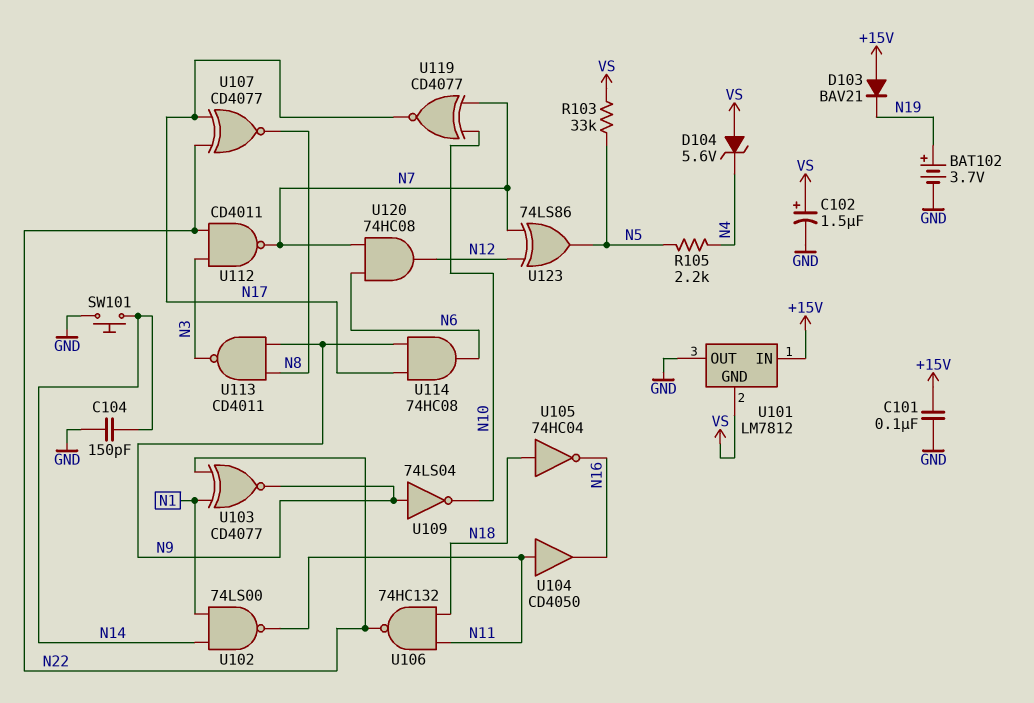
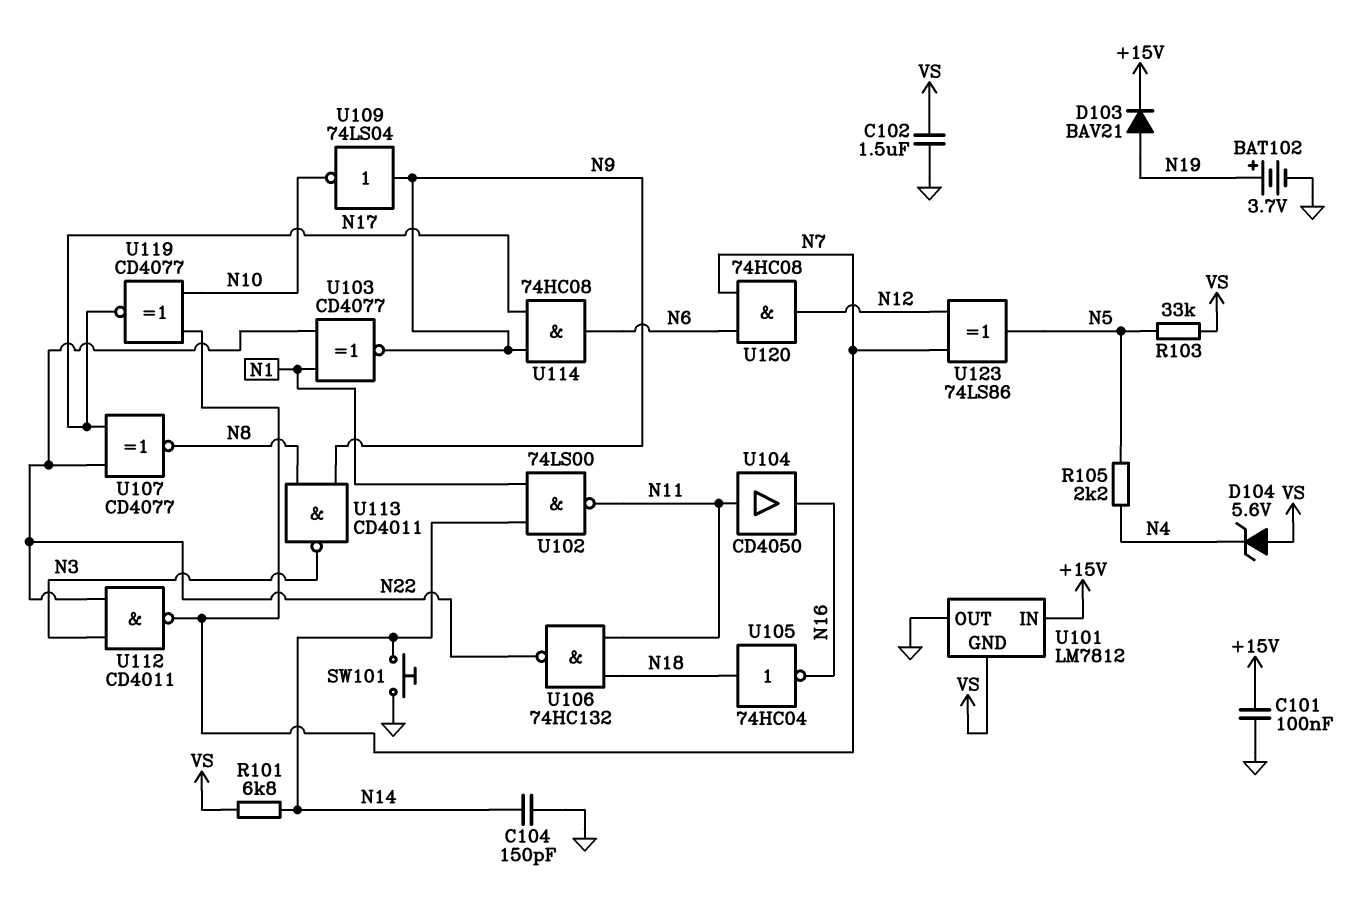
C102: 1.5uF (plus VS, minus GND) -> 1.5uF (GND, VS)
D103: diode BAV21 (A +15V, K N19) -> diode BAV21 (A N19, K +15V)
R101: none -> 6.8k (N14, VS)

